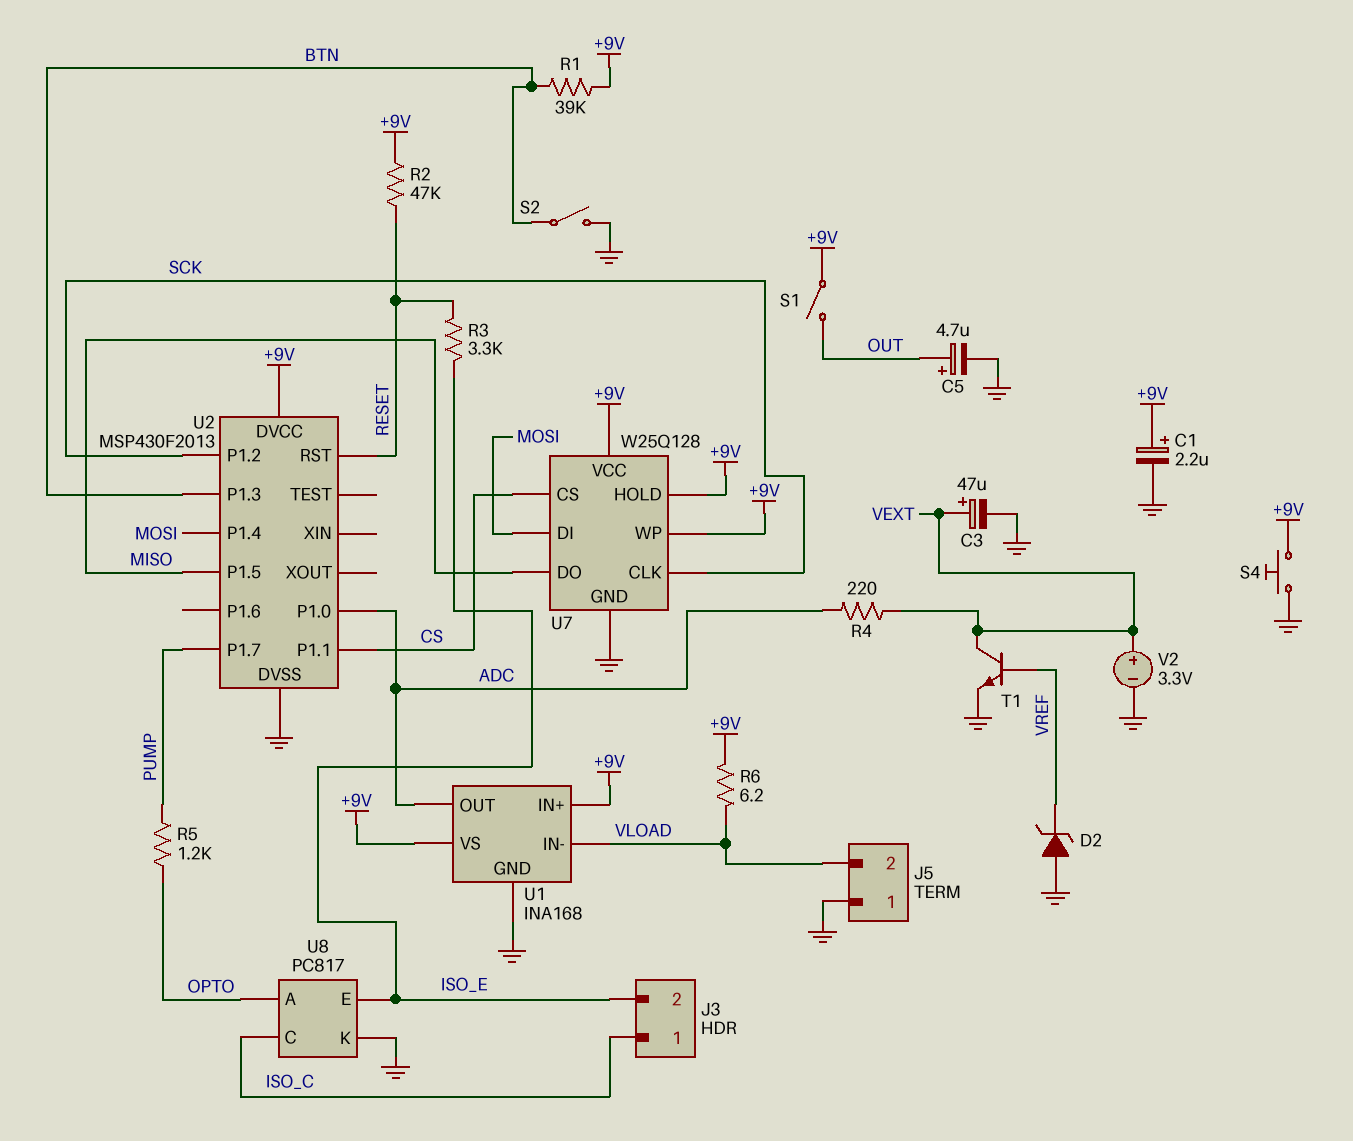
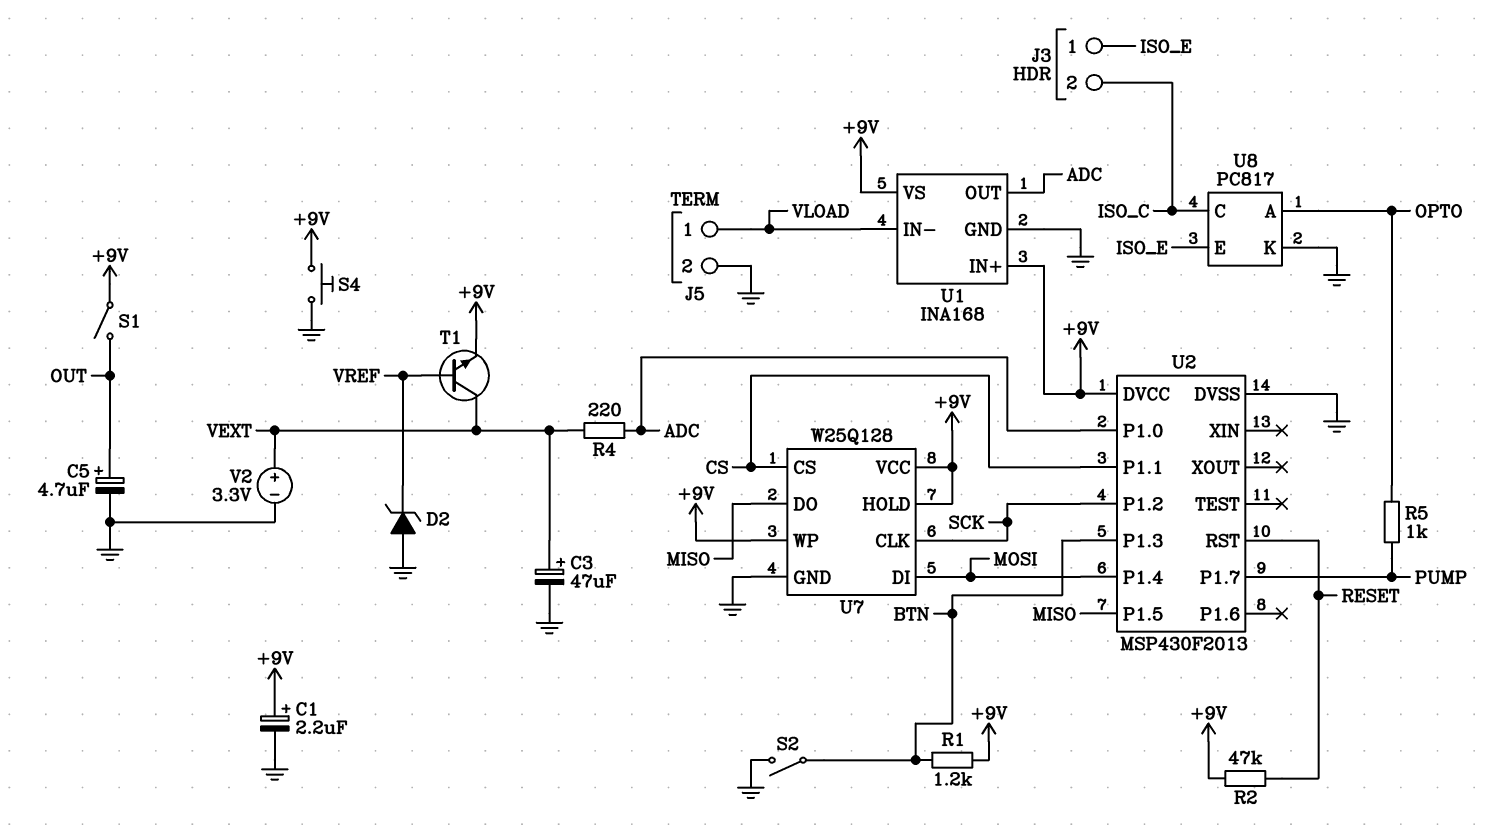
J3 pin 1: ISO_C -> ISO_E
J3 pin 2: ISO_E -> ISO_C
J5 pin 1: GND -> VLOAD
J5 pin 2: VLOAD -> GND
R1: 39k (+9V, BTN) -> 1.2k (+9V, BTN)
R3: 3.3k (ISO_E, RESET) -> none
R5: 1.2k (OPTO, PUMP) -> 1k (OPTO, PUMP)
R6: 6.2 (+9V, VLOAD) -> none
T1: NPN (B VREF, C VEXT, E GND) -> NPN (B VREF, C VEXT, E +9V)

